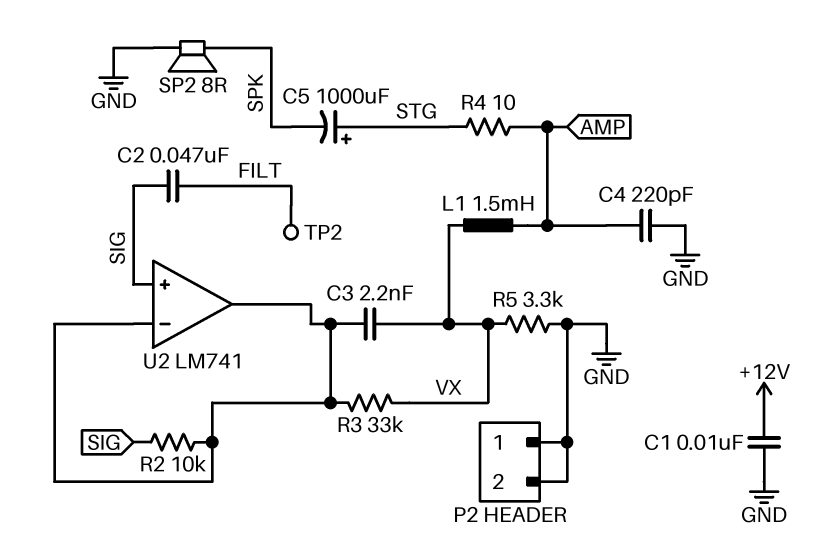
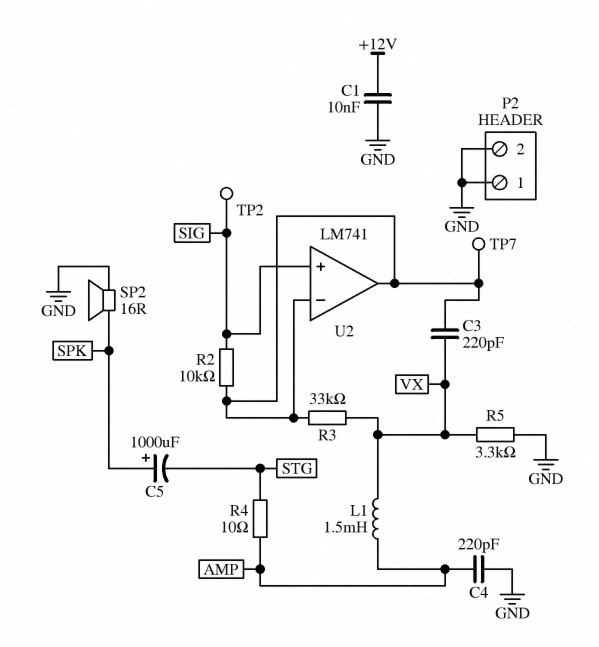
C2: 47nF (FILT, SIG) -> none
C3: 2.2nF (U2/in-, VX) -> 220pF (U2/in-, VX)
C5: 1000uF (plus STG, minus SPK) -> 1000uF (plus SPK, minus STG)
SP2: speaker 8R (GND, SPK) -> speaker 16R (GND, SPK)
TP2: test point (FILT) -> test point (SIG)
TP7: none -> test point (U2/in-)

